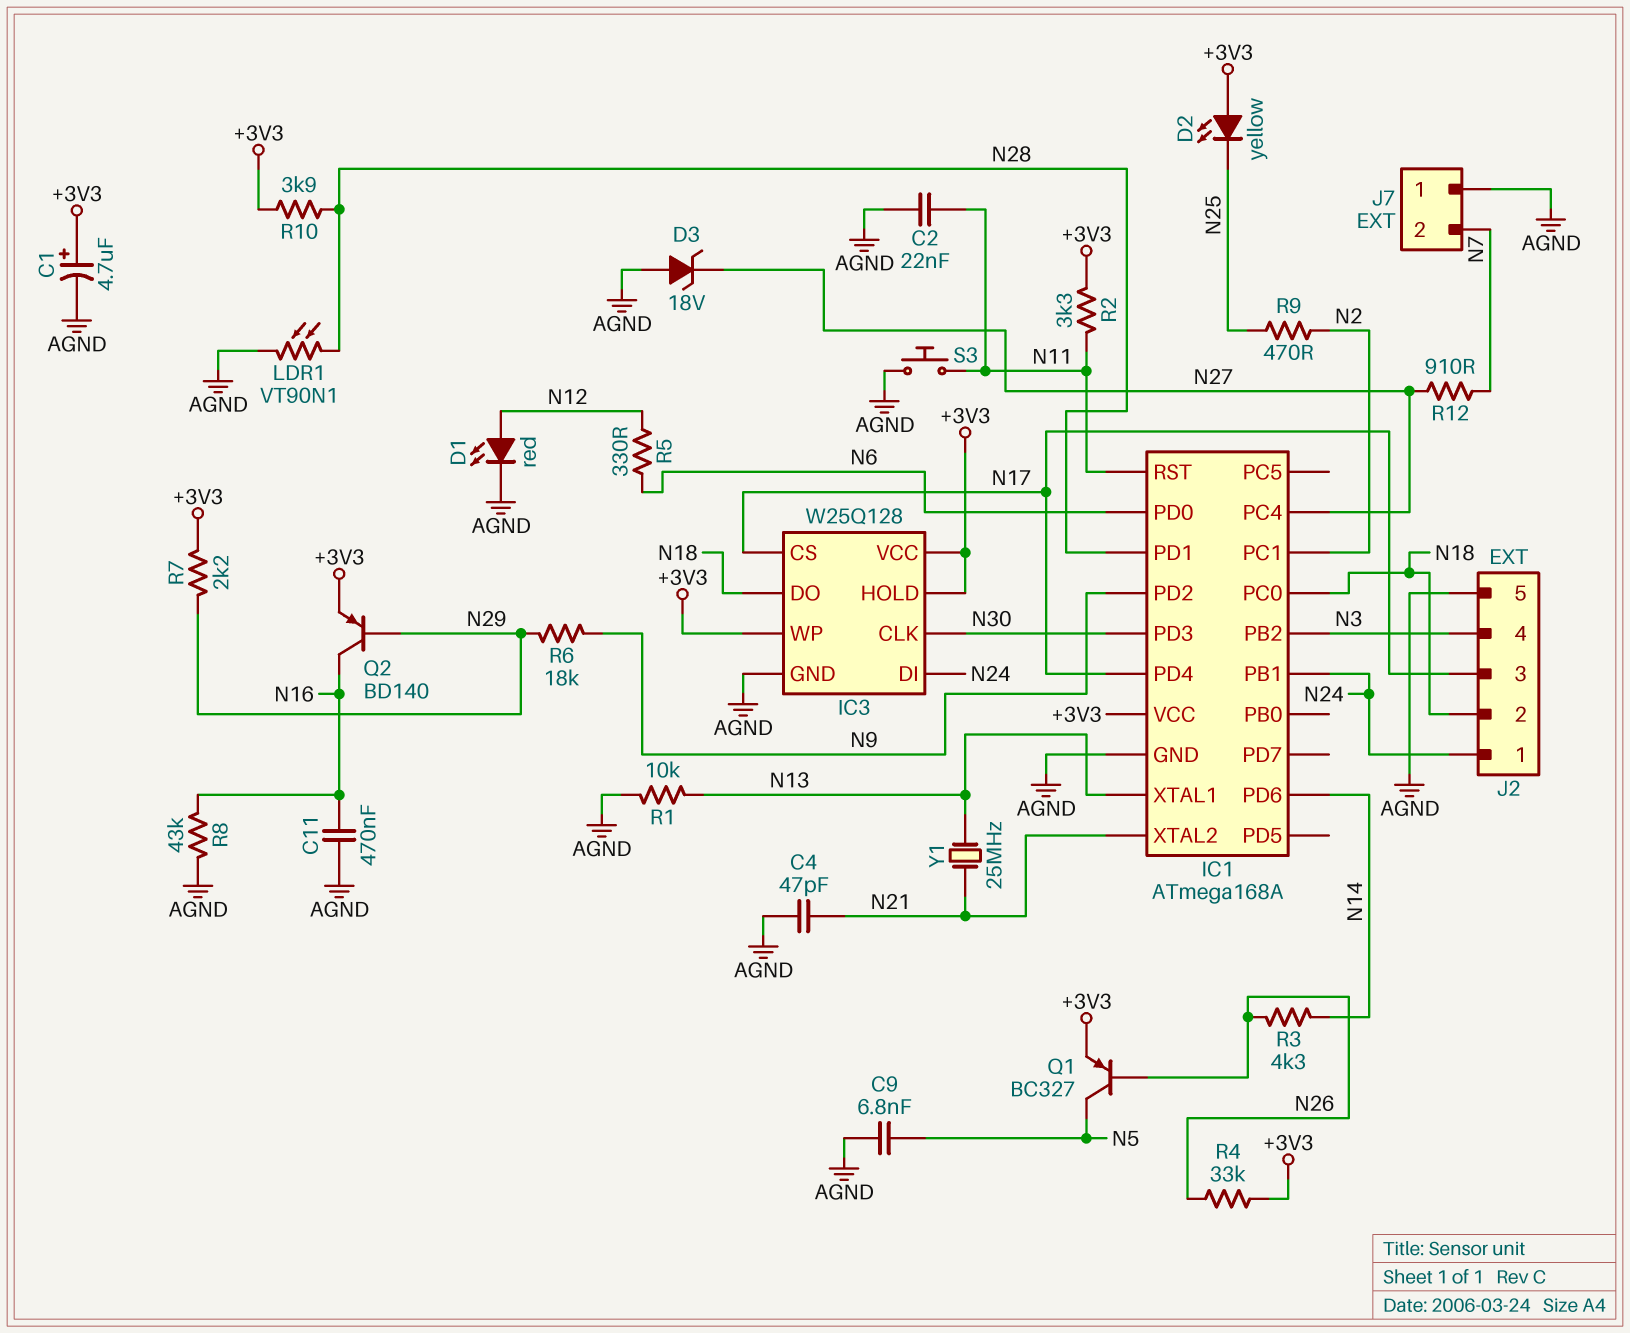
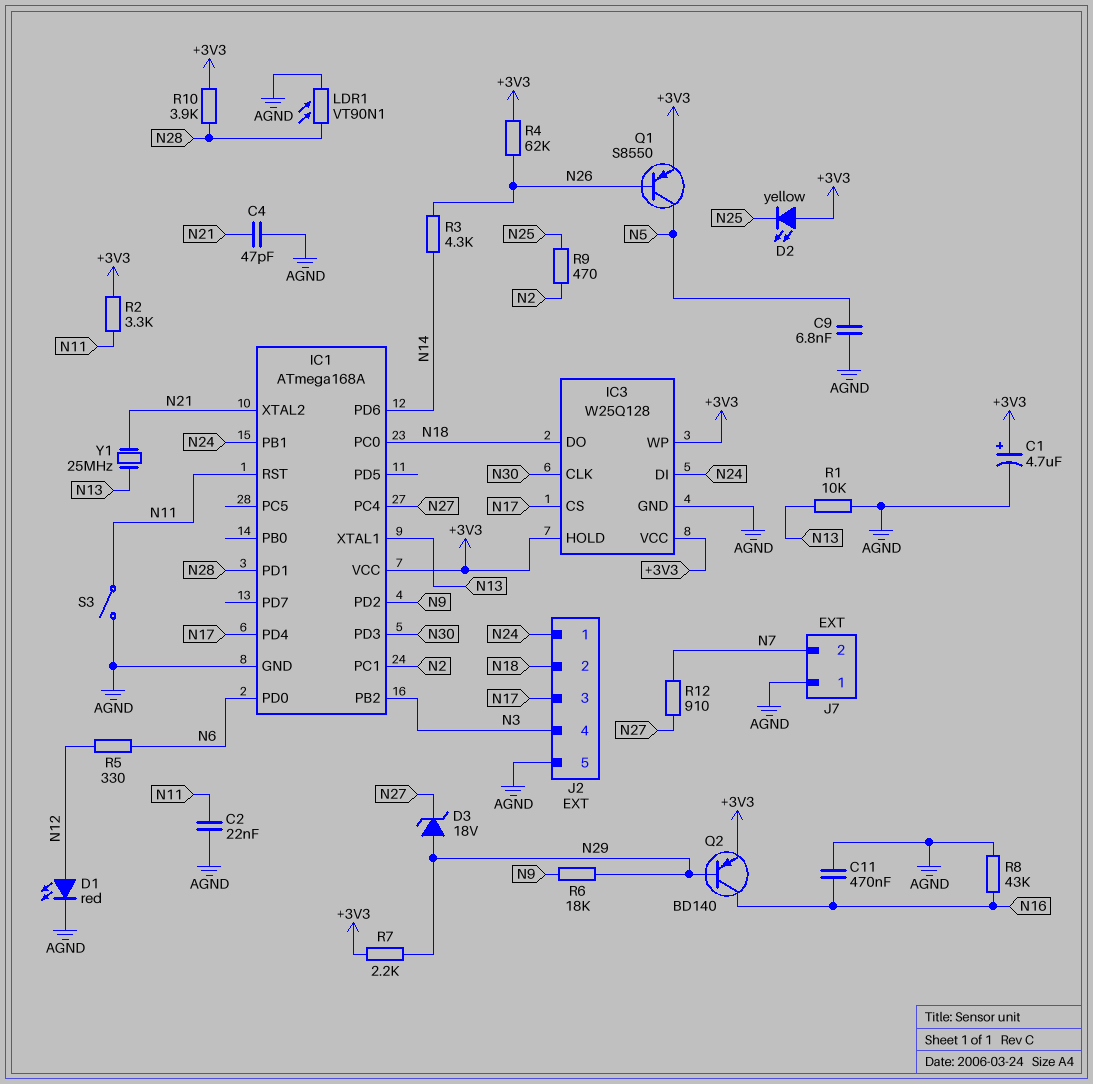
D3: zener 18V (A AGND, K N27) -> zener 18V (A N29, K N27)
Q1: PNP BC327 (B N26, C N5, E +3V3) -> PNP S8550 (B N26, C N5, E +3V3)
R4: 33k (+3V3, N26) -> 62k (+3V3, N26)
S3: button (AGND, N11) -> switch (AGND, N11)

